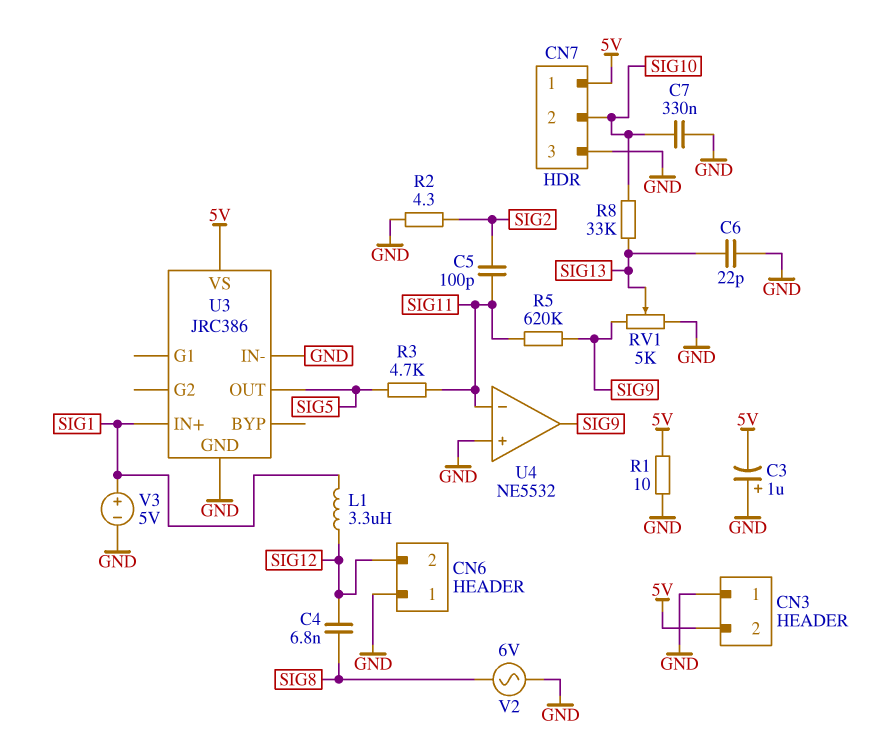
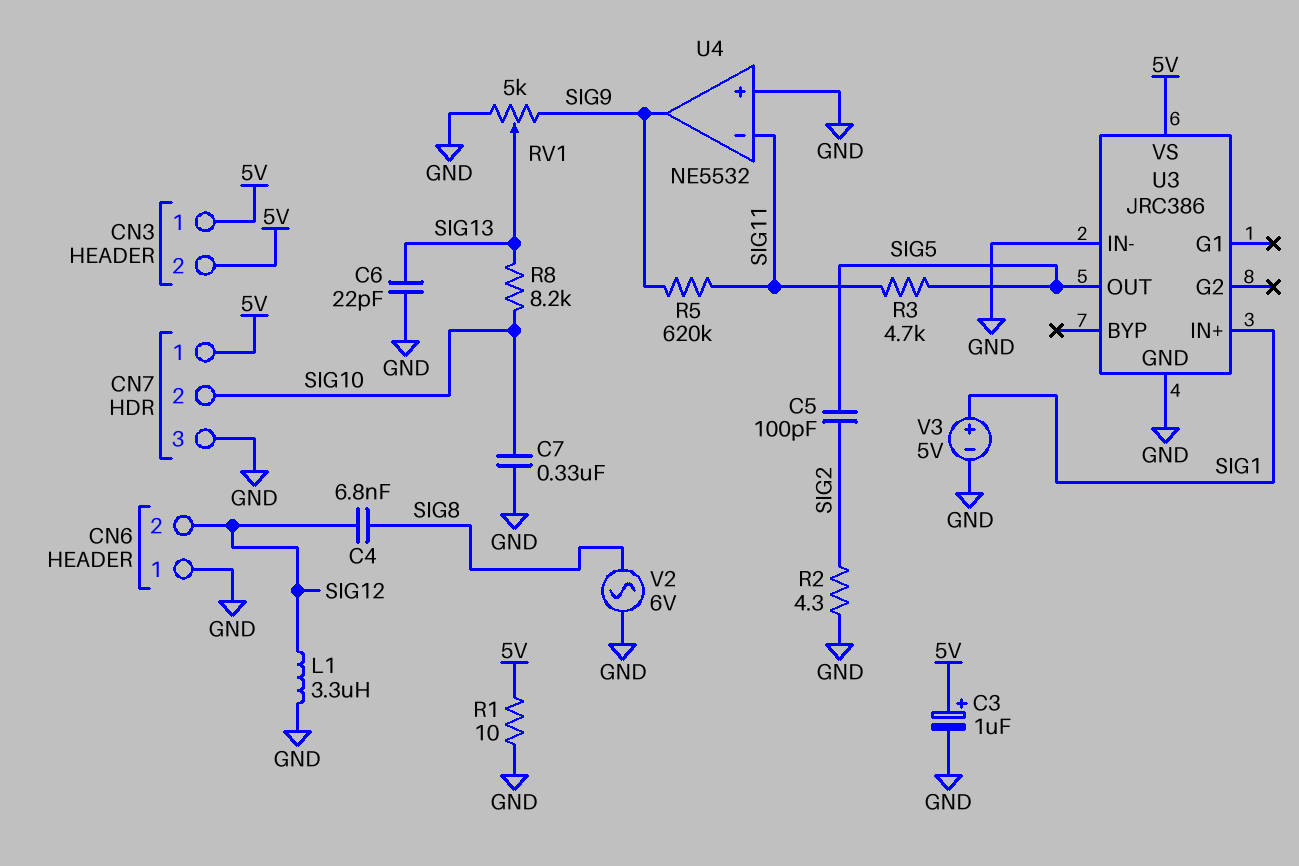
C3: 1uF (plus GND, minus 5V) -> 1uF (plus 5V, minus GND)
C5: 100pF (SIG2, SIG11) -> 100pF (SIG2, SIG5)
CN3 pin 1: GND -> 5V
L1: 3.3uH (SIG1, SIG12) -> 3.3uH (GND, SIG12)
R8: 33k (SIG10, SIG13) -> 8.2k (SIG10, SIG13)

